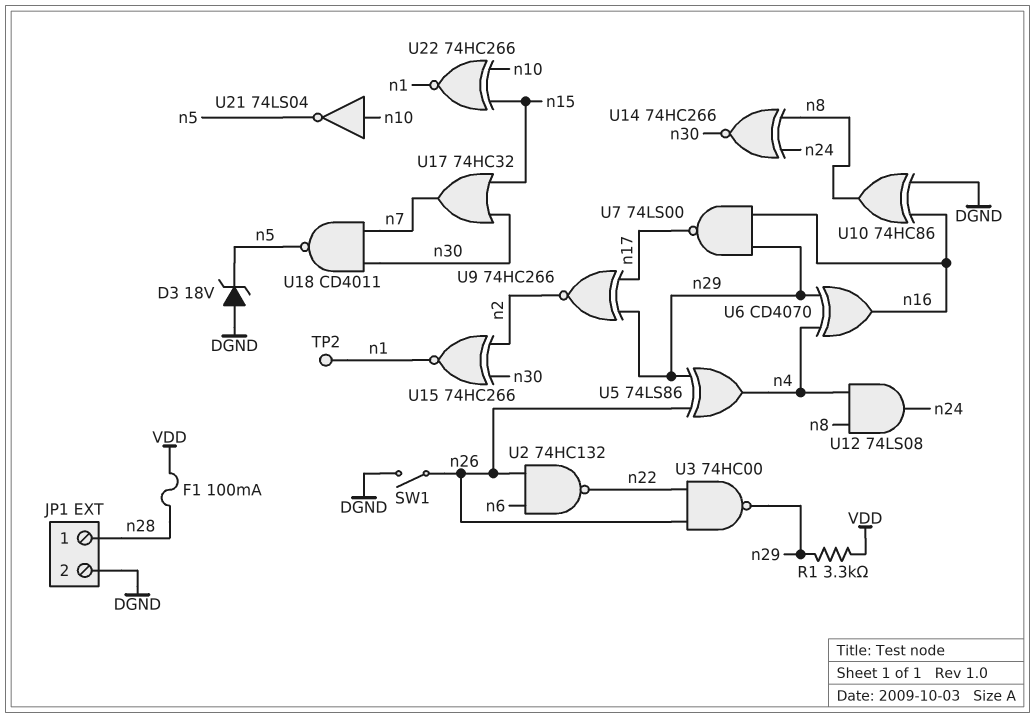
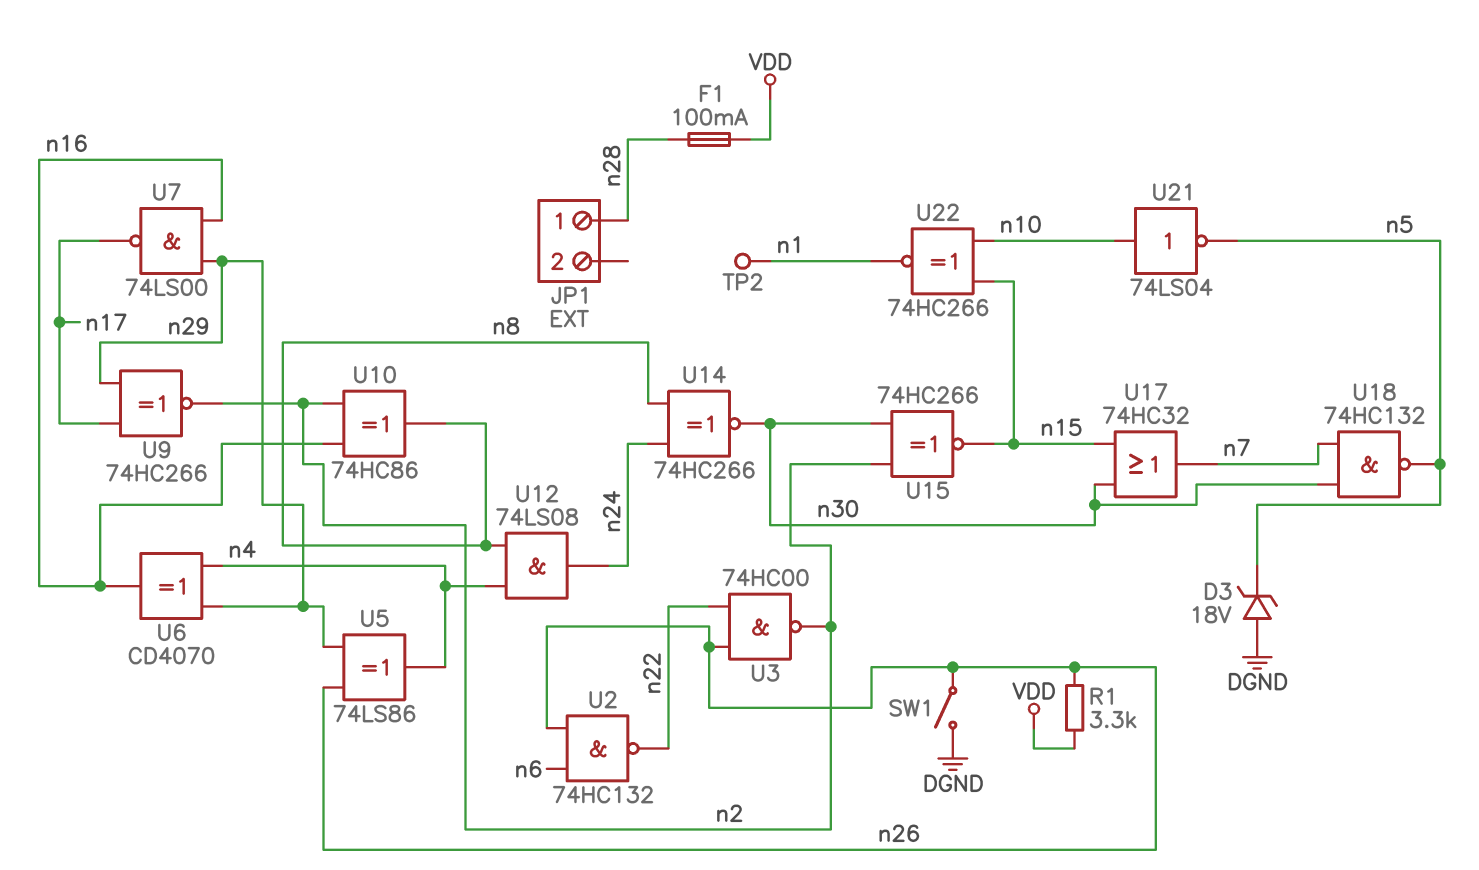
JP1 pin 2: DGND -> none
R1: 3.3k (VDD, n29) -> 3.3k (VDD, n26)
U3: NAND 74HC00 (in n22, in n26, out n29) -> NAND 74HC00 (in n22, in n26, out n2)
U10: XOR 74HC86 (in DGND, in n16, out n8) -> XOR 74HC86 (in n2, in n16, out n8)
U15: XNOR 74HC266 (in n2, in n30, out n1) -> XNOR 74HC266 (in n2, in n30, out n15)
U18: NAND CD4011 (in n7, in n30, out n5) -> NAND 74HC132 (in n7, in n30, out n5)

